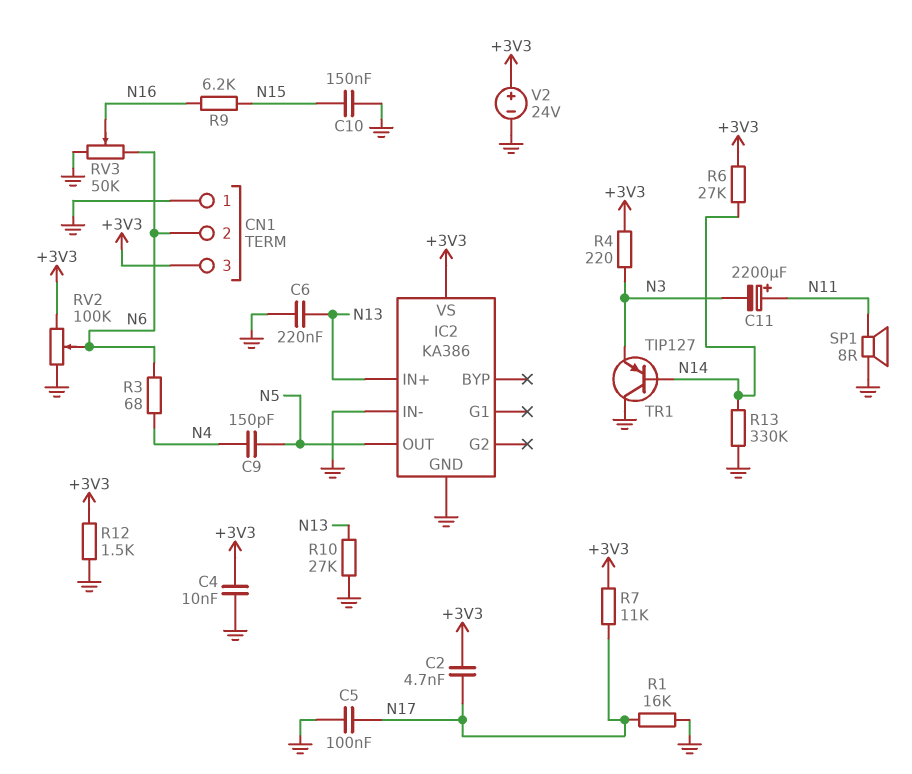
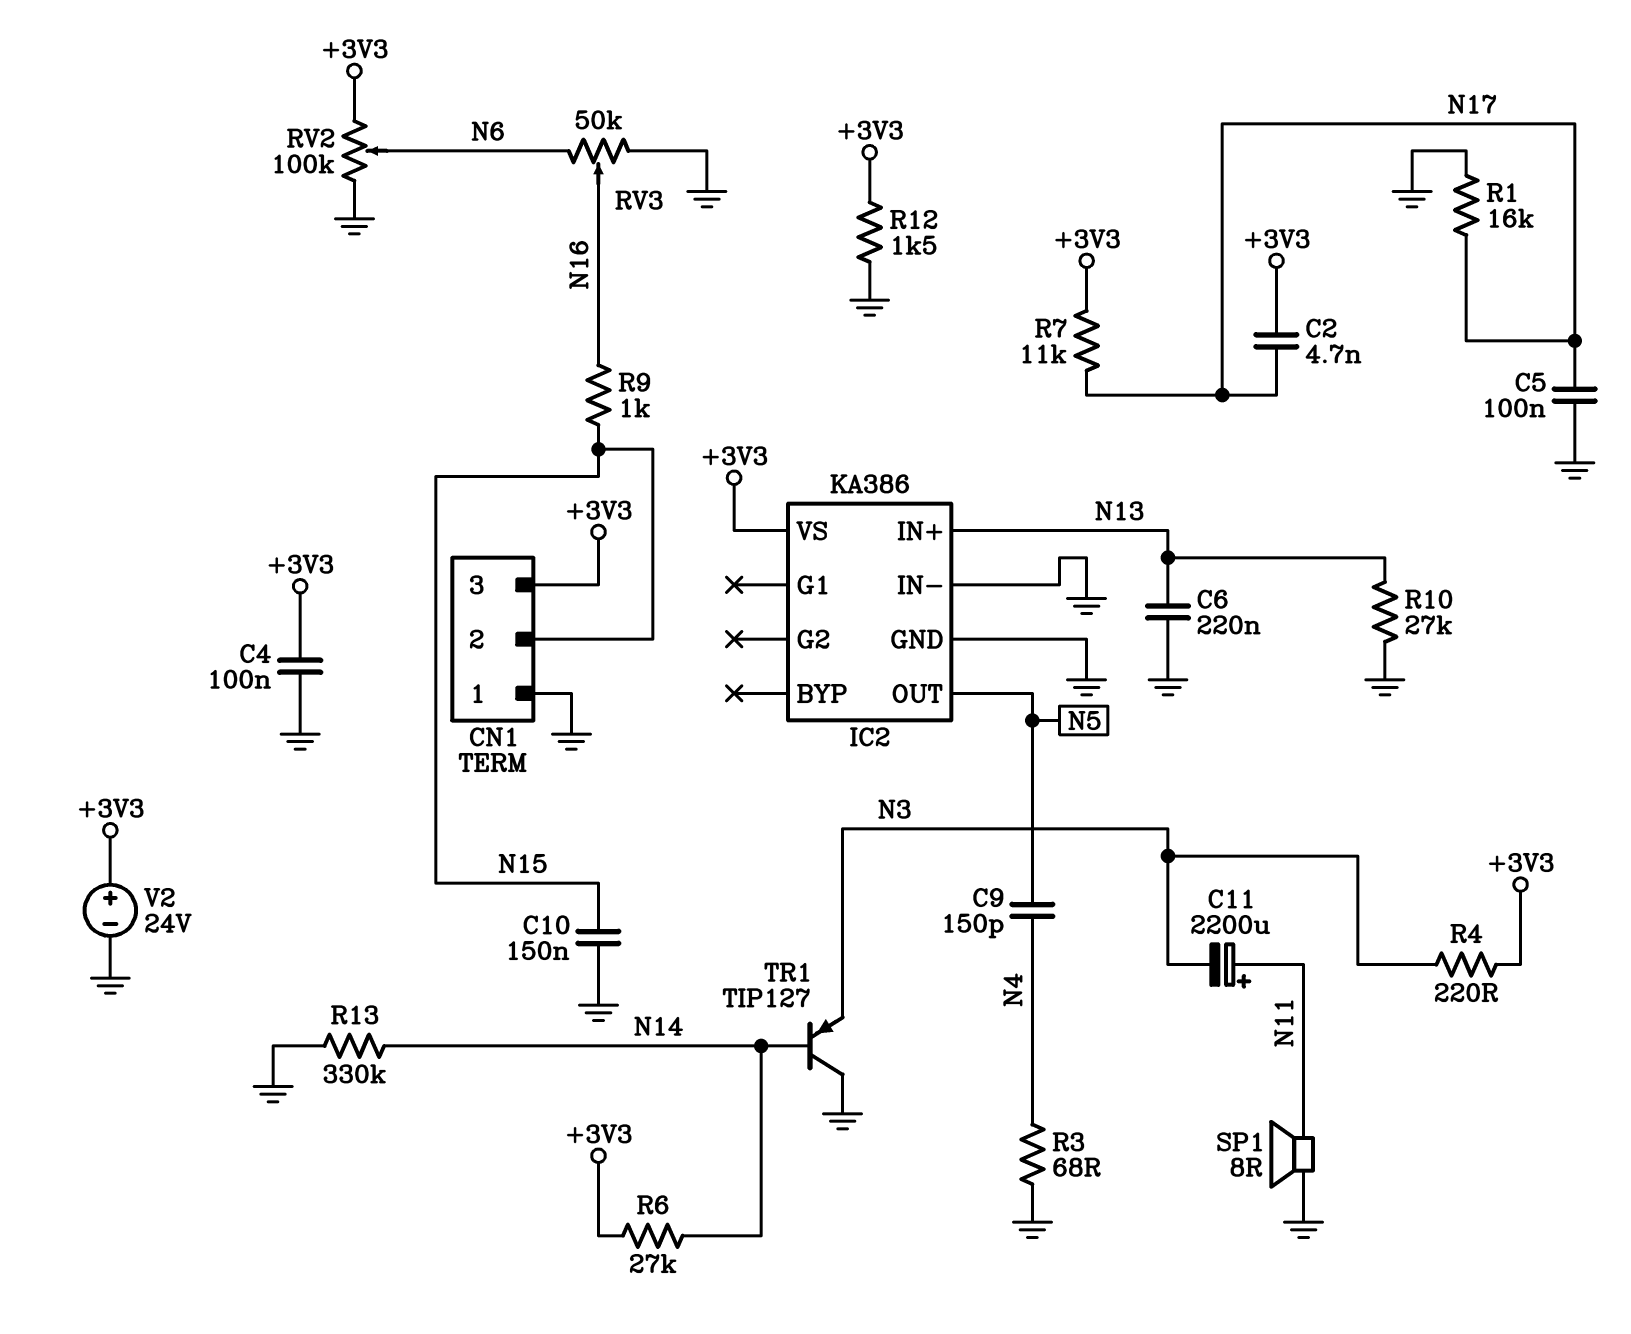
C4: 10nF (+3V3, GND) -> 100nF (+3V3, GND)
CN1 pin 2: N6 -> N15
R3: 68 (N4, N6) -> 68 (GND, N4)
R9: 6.2k (N15, N16) -> 1k (N15, N16)

